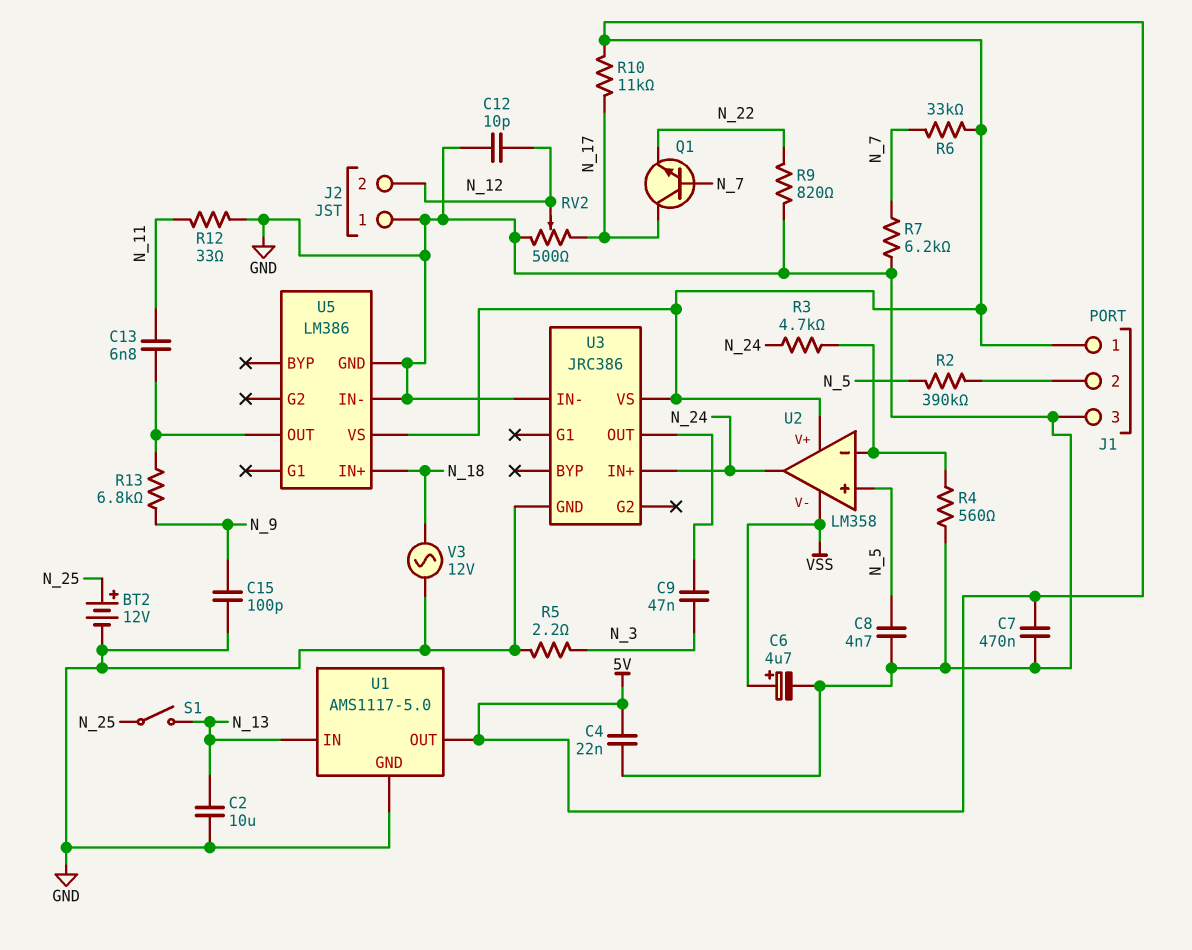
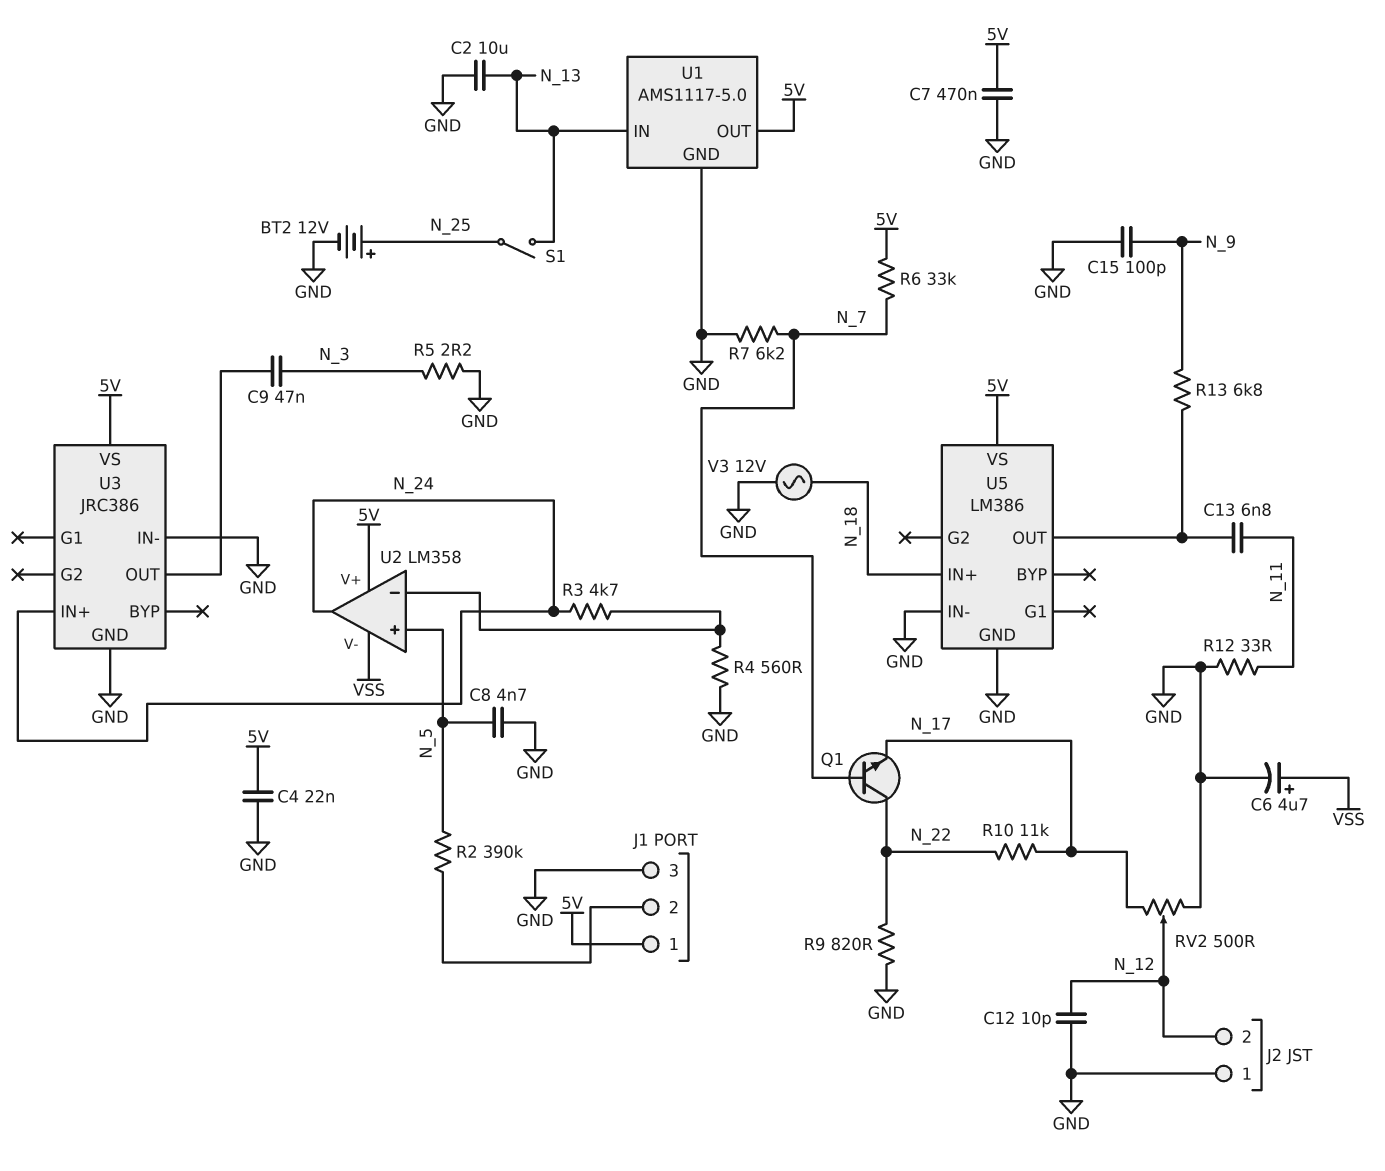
Q1: NPN (B N_7, C N_17, E N_22) -> NPN (B N_7, C N_22, E N_17)
R10: 11k (5V, N_17) -> 11k (N_17, N_22)

